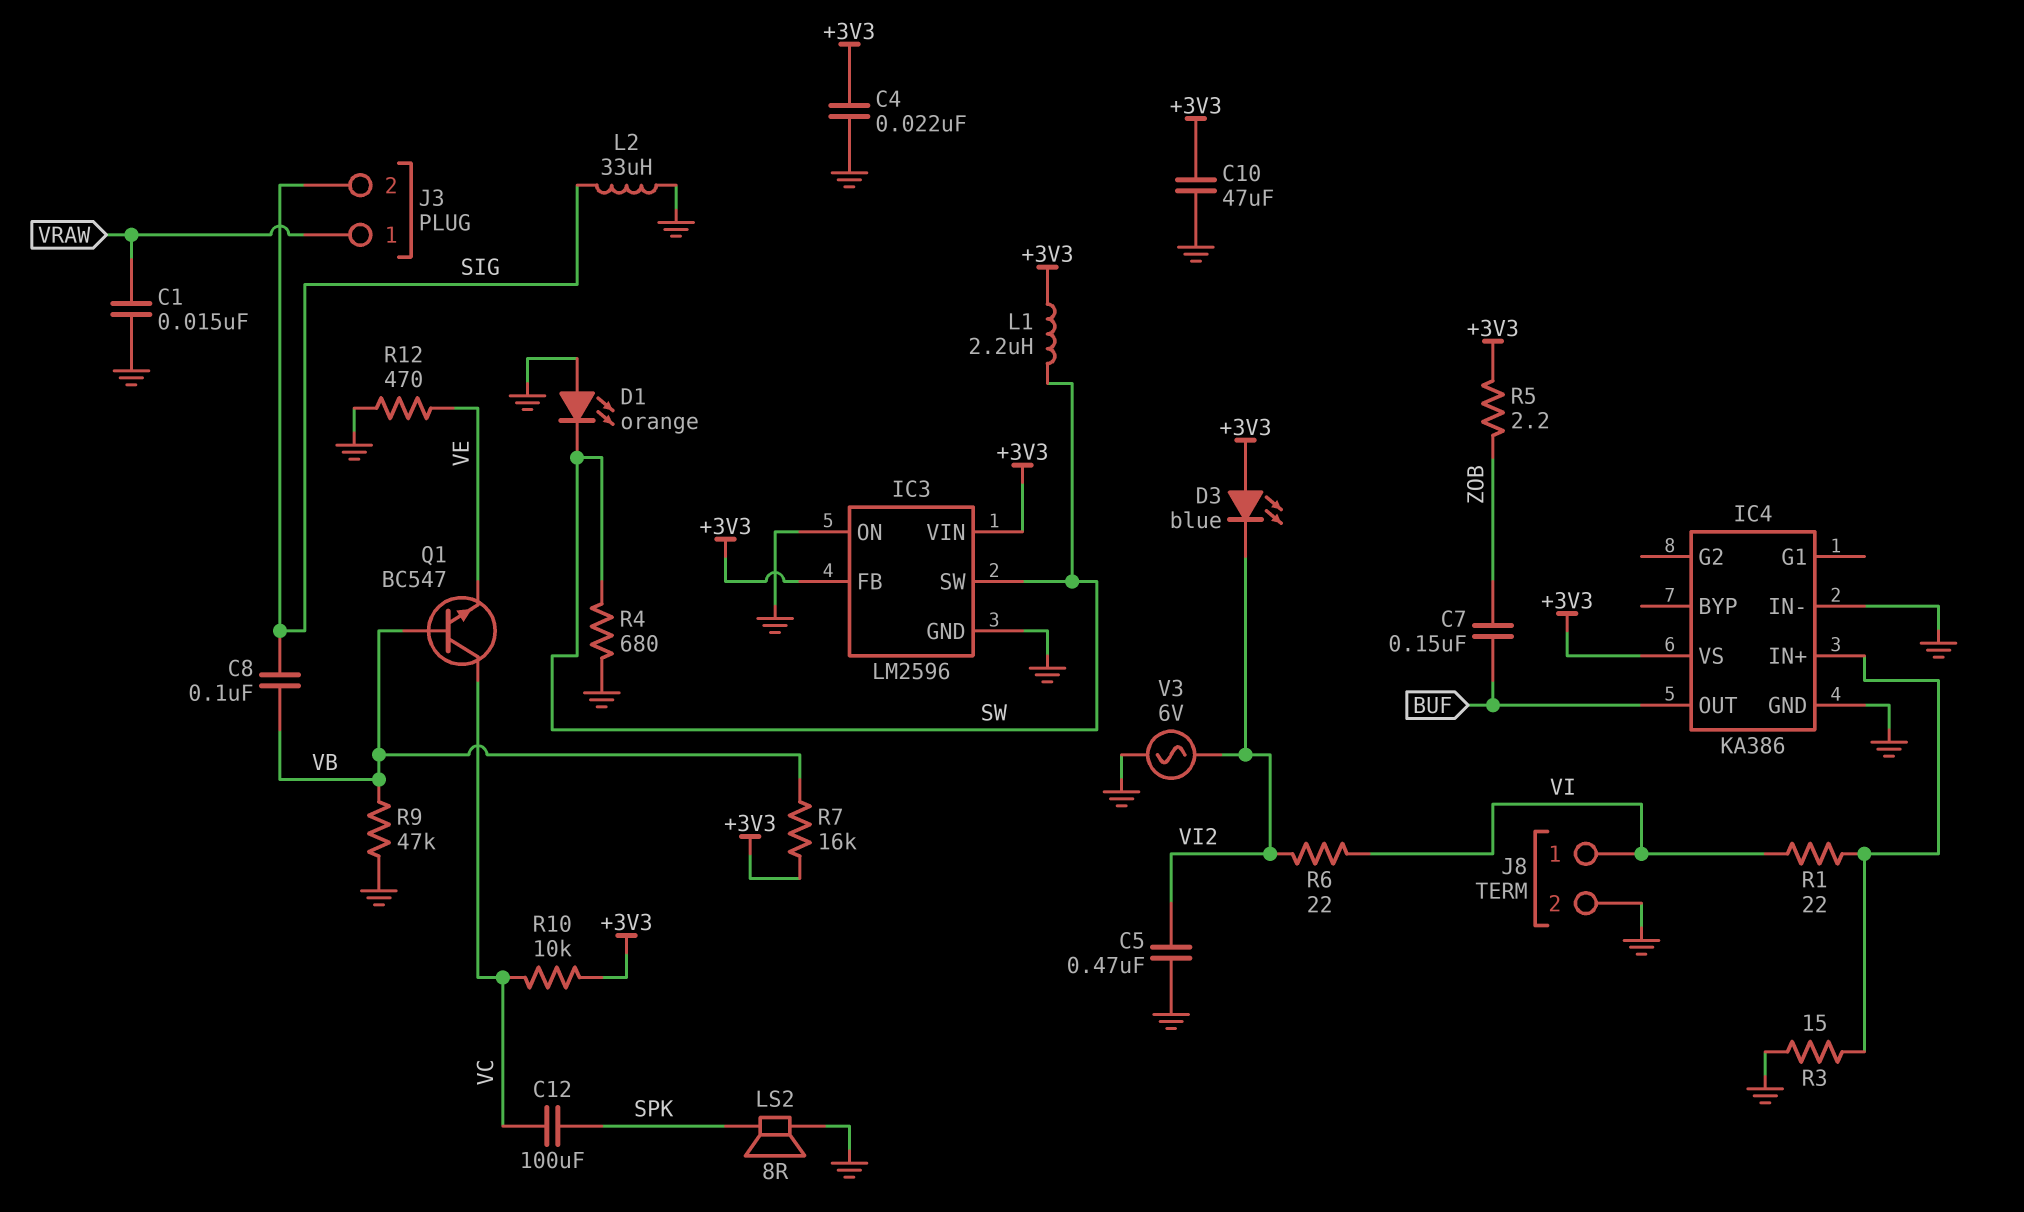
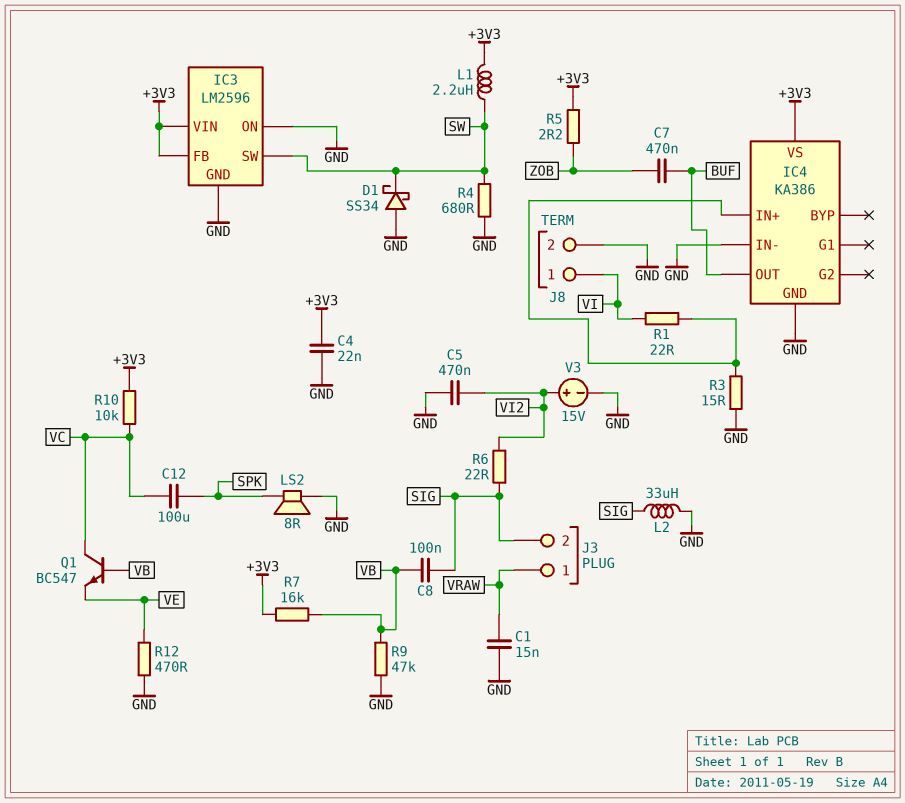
C7: 150nF (BUF, ZOB) -> 470nF (BUF, ZOB)
C10: 47uF (+3V3, GND) -> none
D1: LED orange (A GND, K SW) -> schottky SS34 (A GND, K SW)
D3: LED blue (A +3V3, K VI2) -> none
R6: 22 (VI, VI2) -> 22 (SIG, VI2)
V3: AC 6V (GND, VI2) -> 15V (plus VI2, minus GND)

